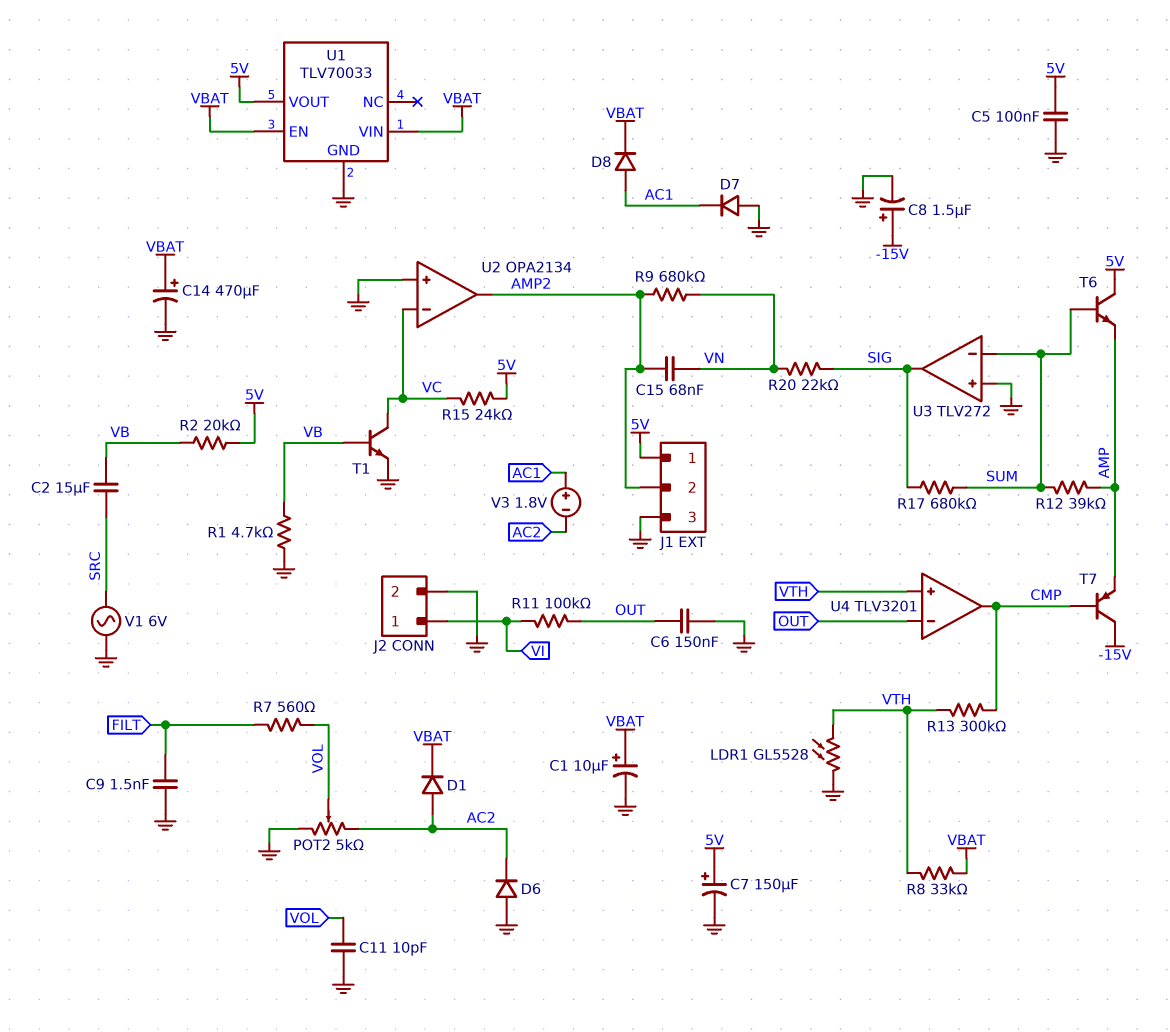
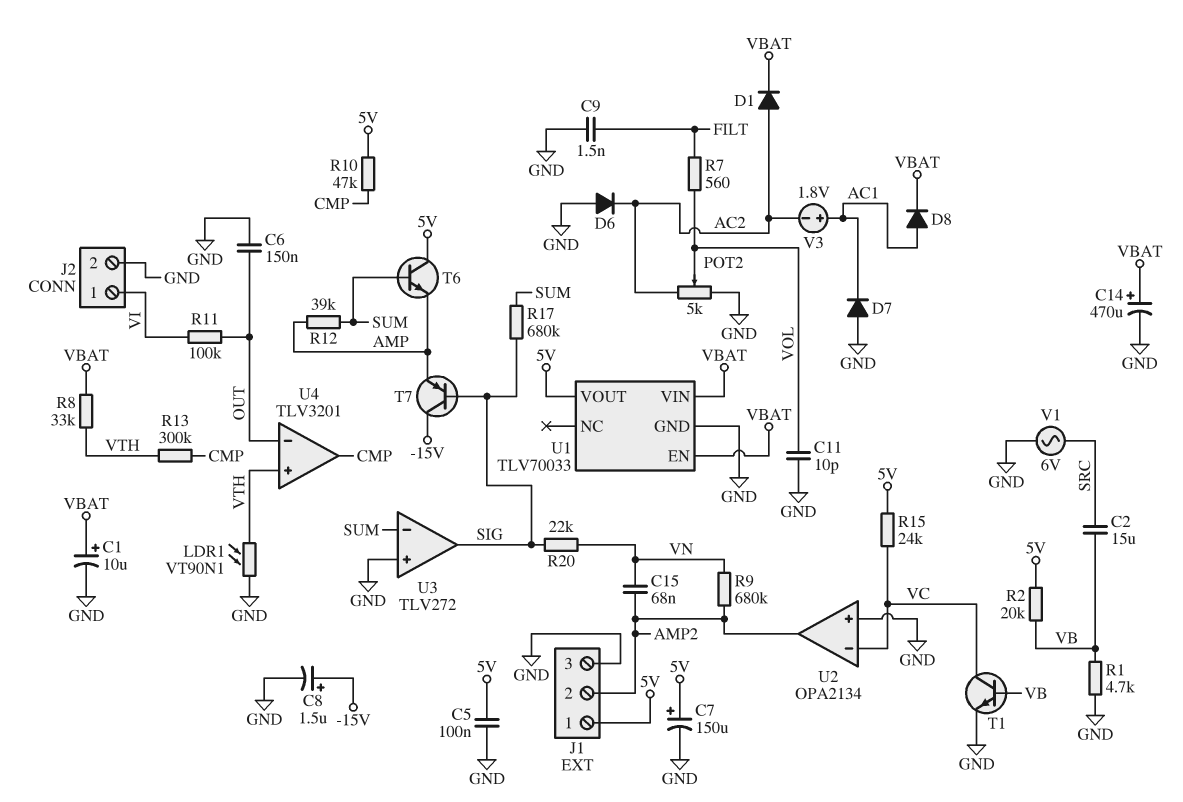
LDR1: GL5528 (GND, VTH) -> VT90N1 (GND, VTH)
R10: none -> 47k (5V, CMP)
T7: PNP (B CMP, C -15V, E AMP) -> PNP (B SIG, C -15V, E AMP)

